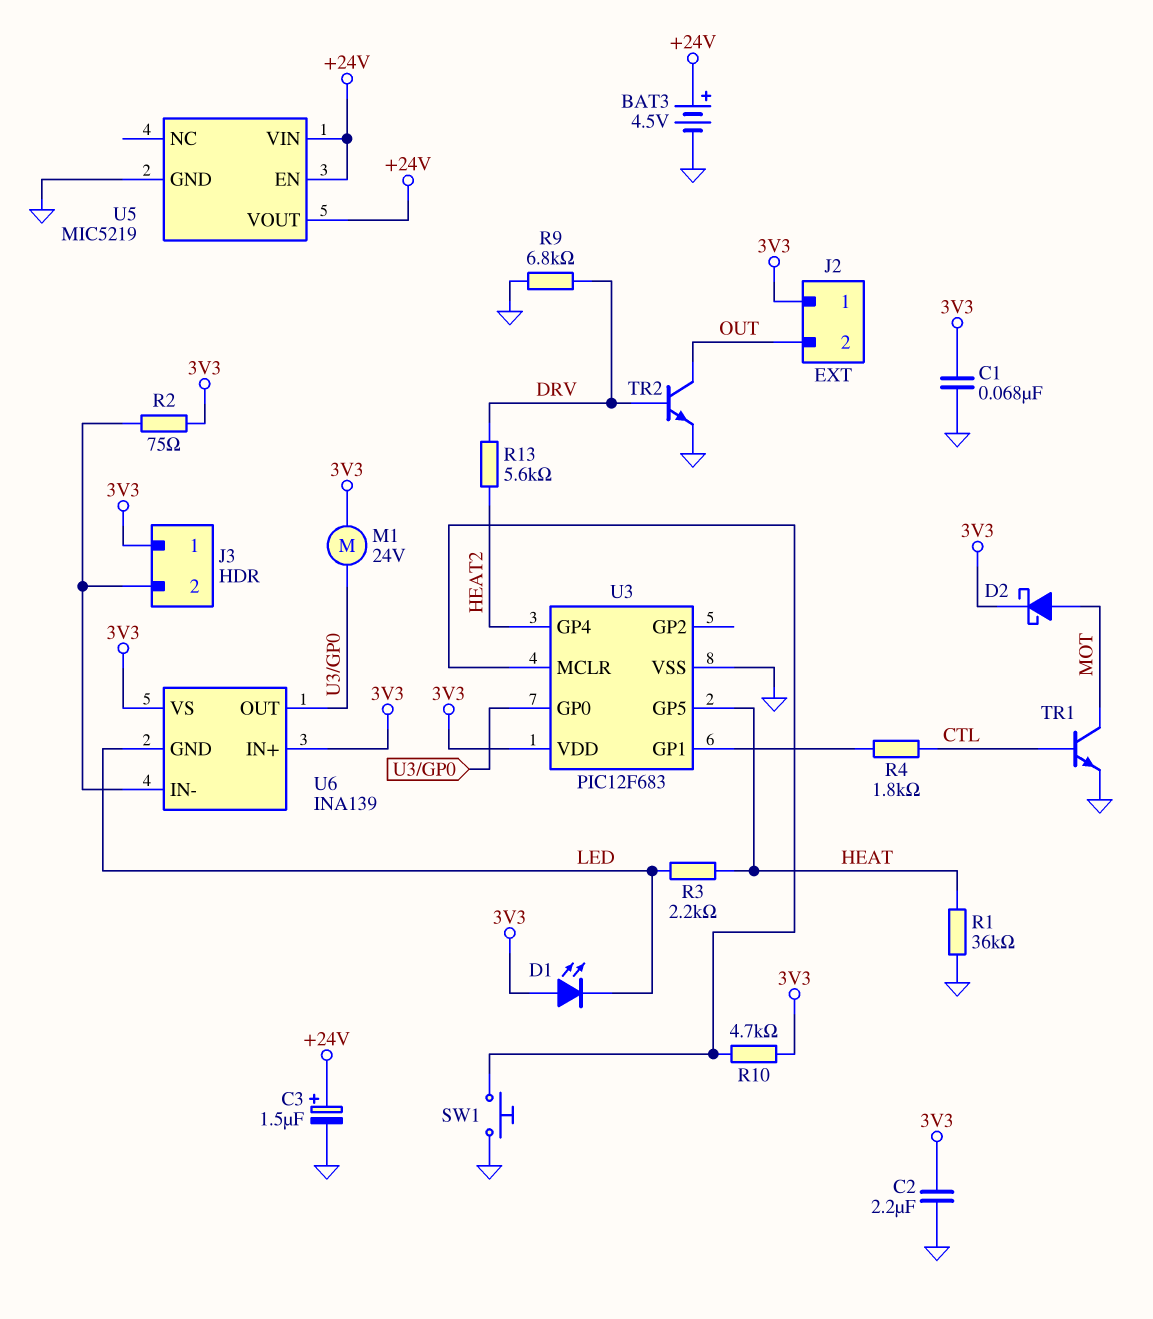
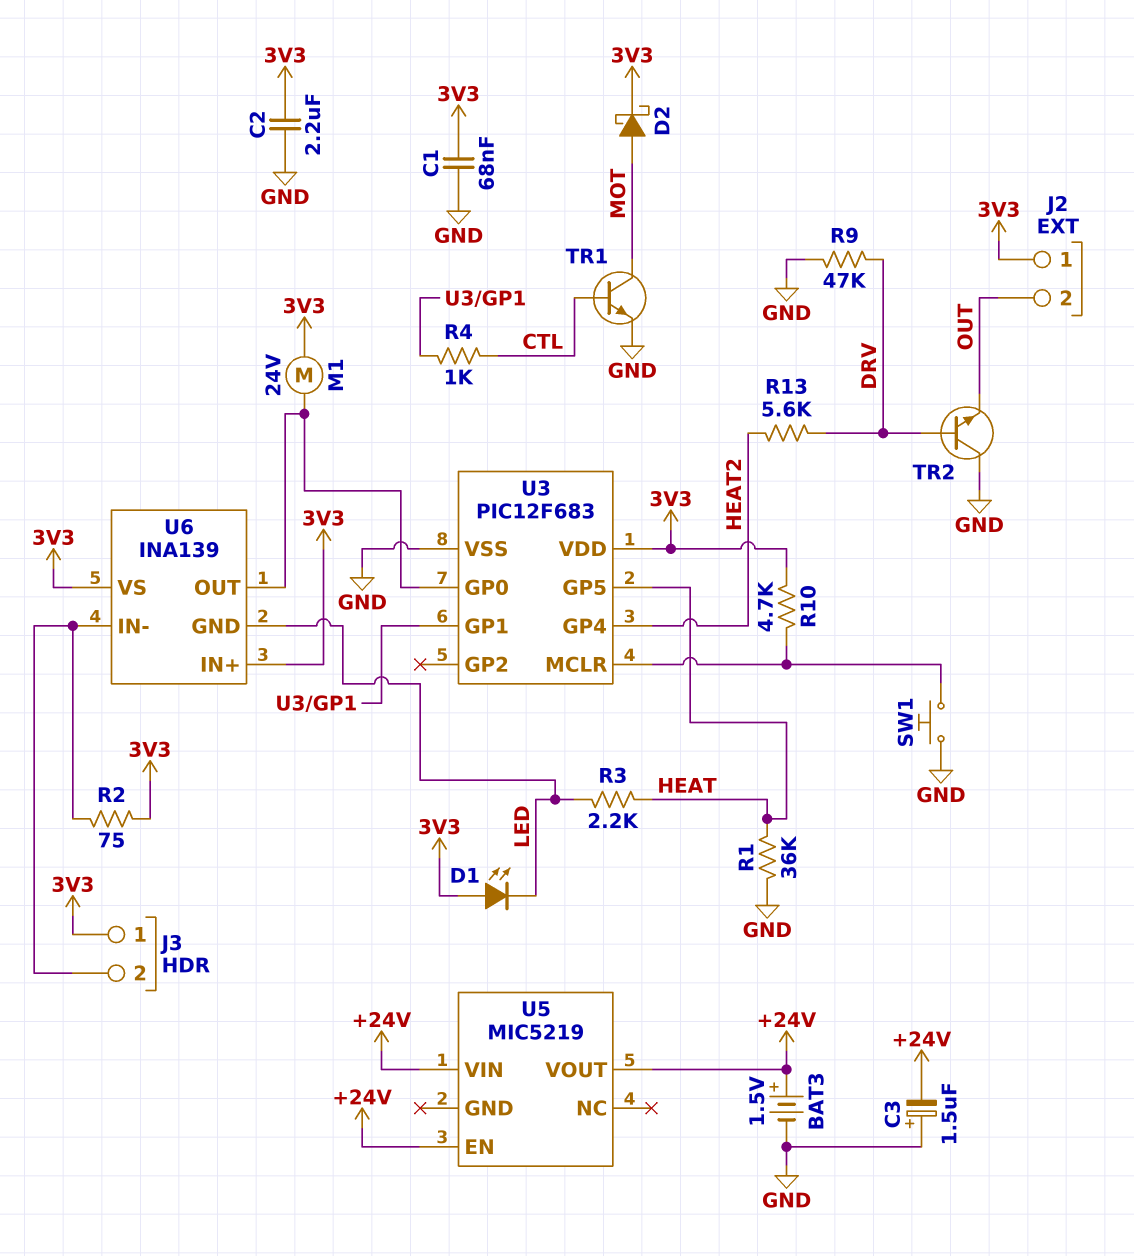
BAT3: 4.5V (plus +24V, minus GND) -> 1.5V (plus +24V, minus GND)
C3: 1.5uF (plus +24V, minus GND) -> 1.5uF (plus GND, minus +24V)
R4: 1.8k (CTL, U3/GP1) -> 1k (CTL, U3/GP1)
R9: 6.8k (DRV, GND) -> 47k (DRV, GND)
TR2: NPN (B DRV, C OUT, E GND) -> NPN (B DRV, C GND, E OUT)
U5 pin GND: GND -> none

